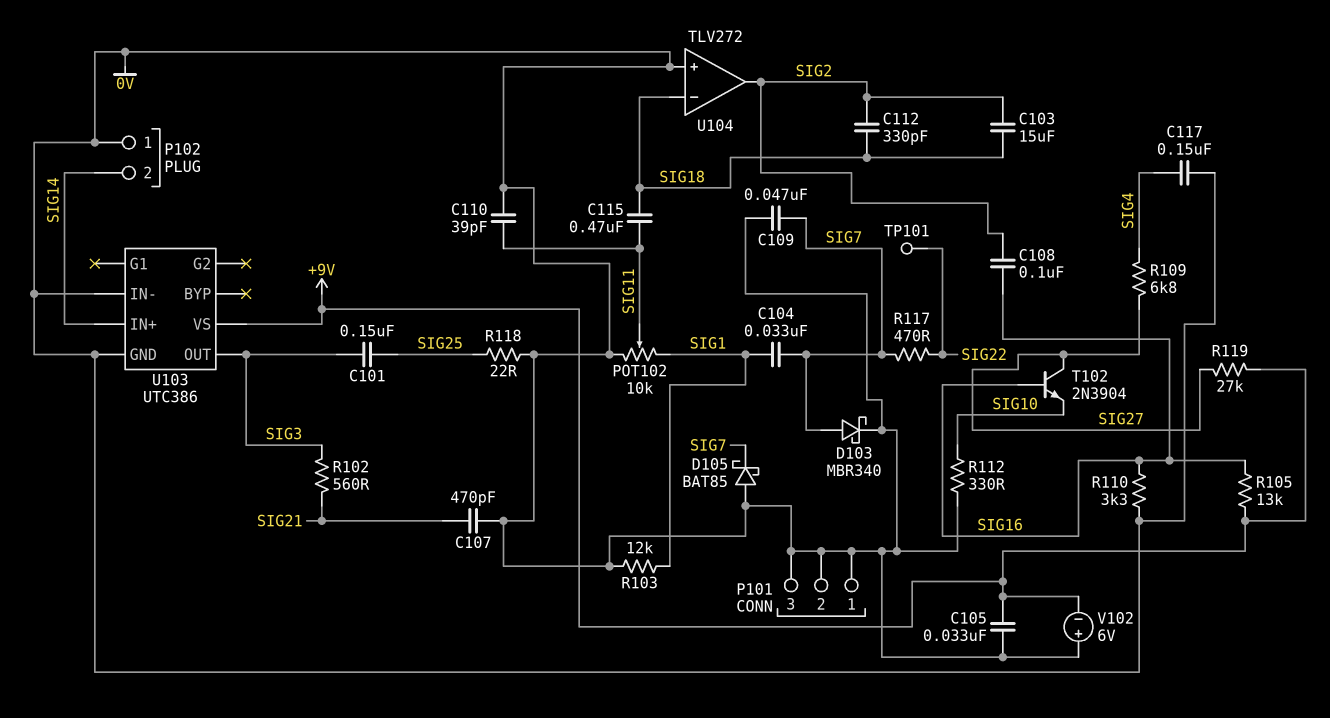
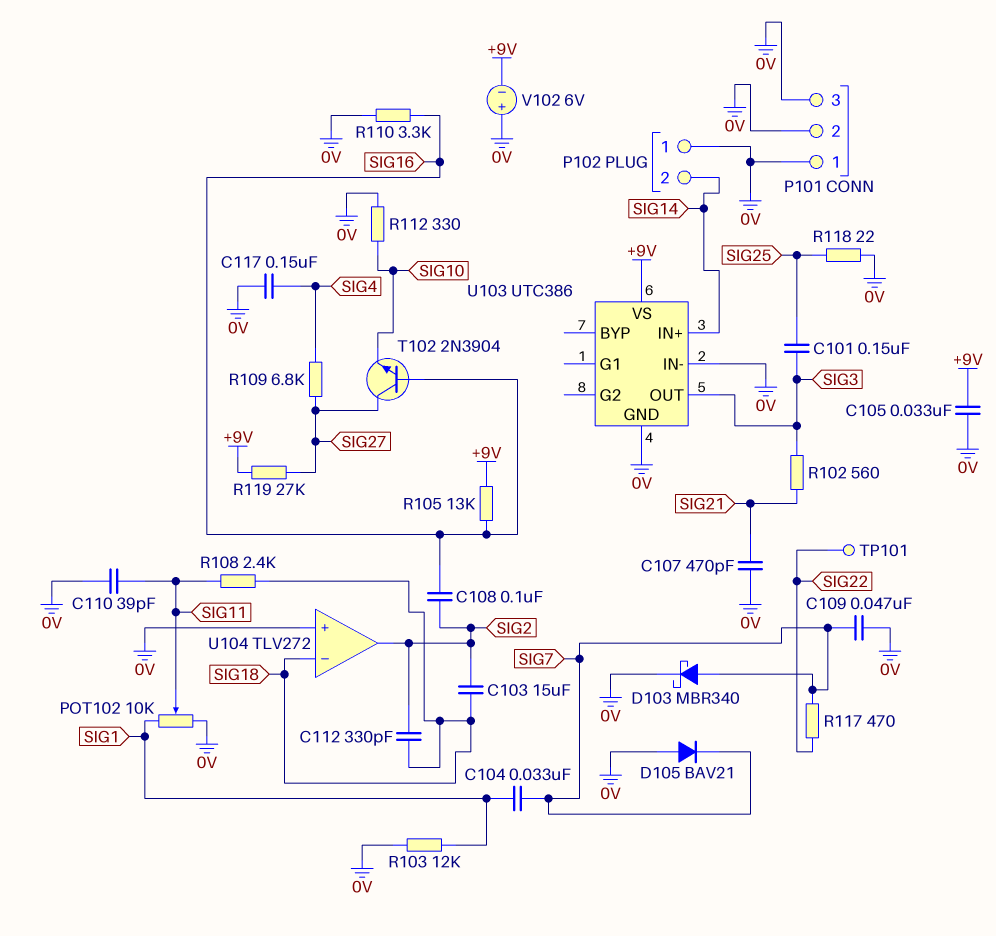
C115: 470nF (SIG11, SIG18) -> none
D105: schottky BAT85 (A 0V, K SIG7) -> diode BAV21 (A 0V, K SIG7)
R108: none -> 2.4k (SIG11, SIG18)

